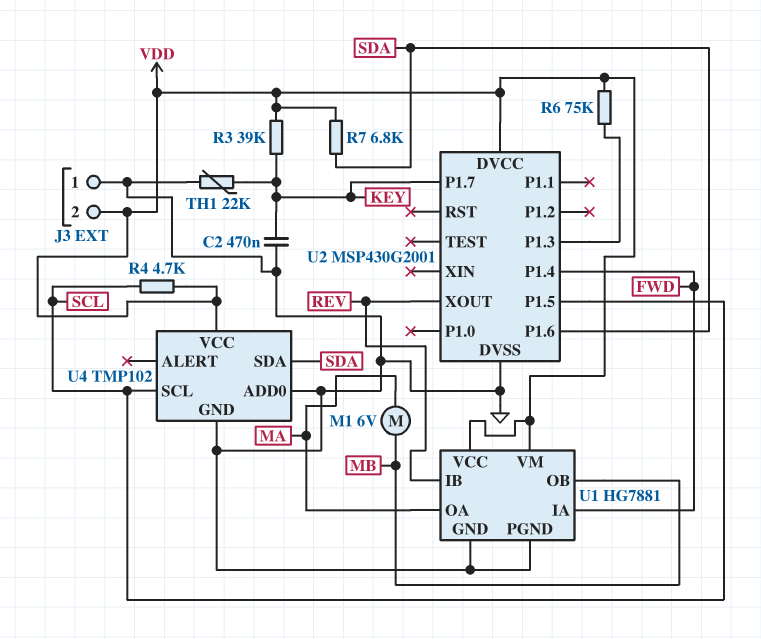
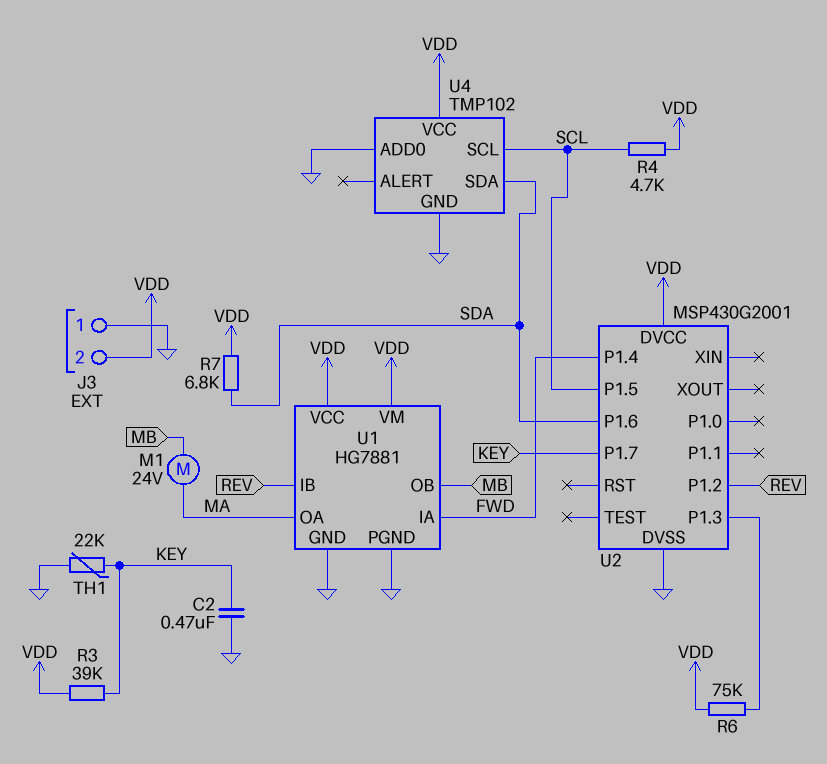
M1: motor 6V (MA, MB) -> motor 24V (MA, MB)
U2 pin P1.2: none -> REV
U2 pin XOUT: REV -> none

